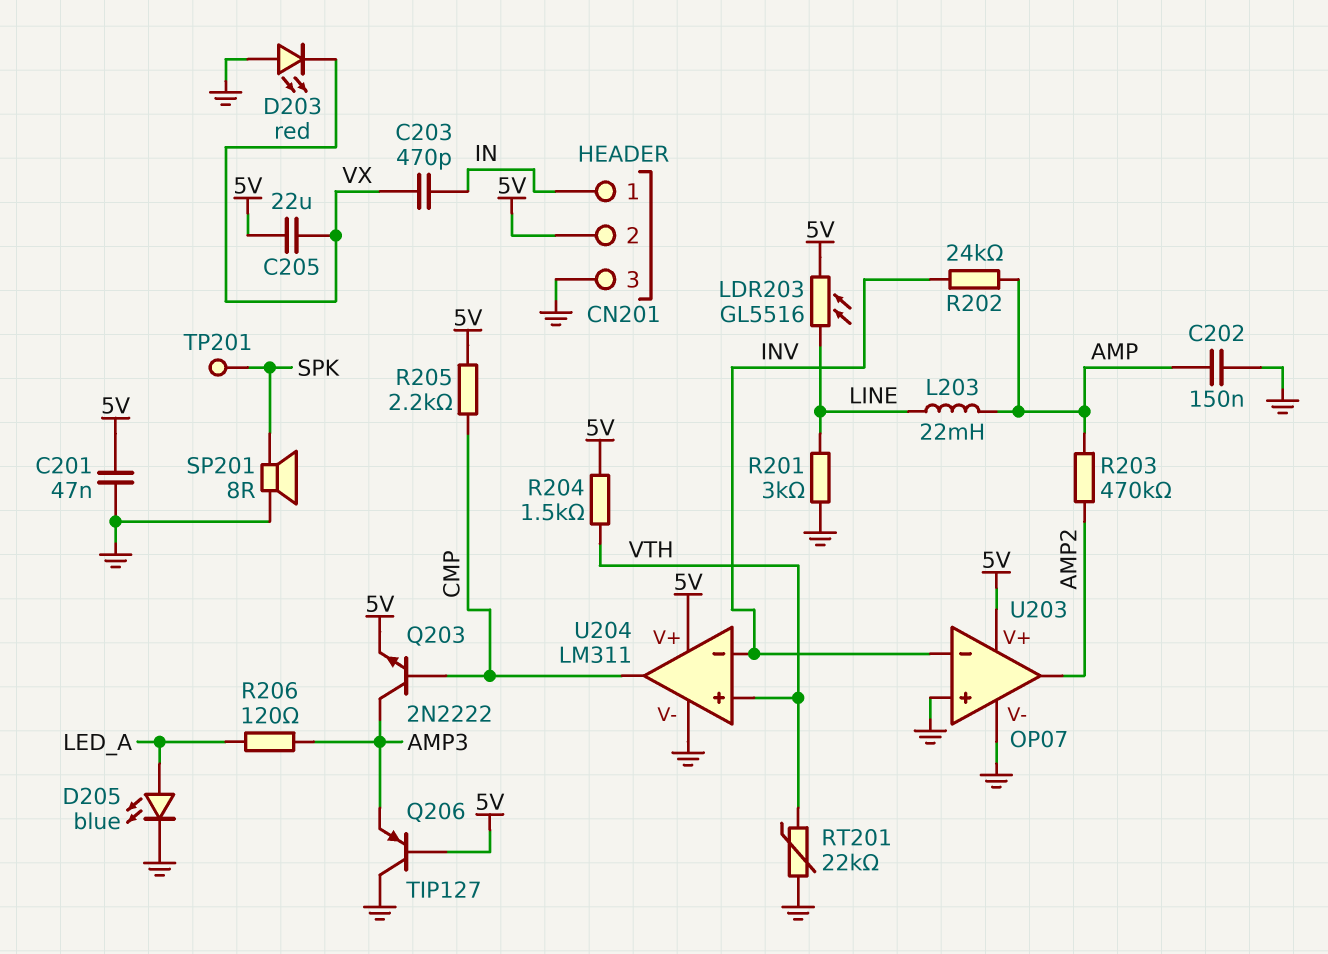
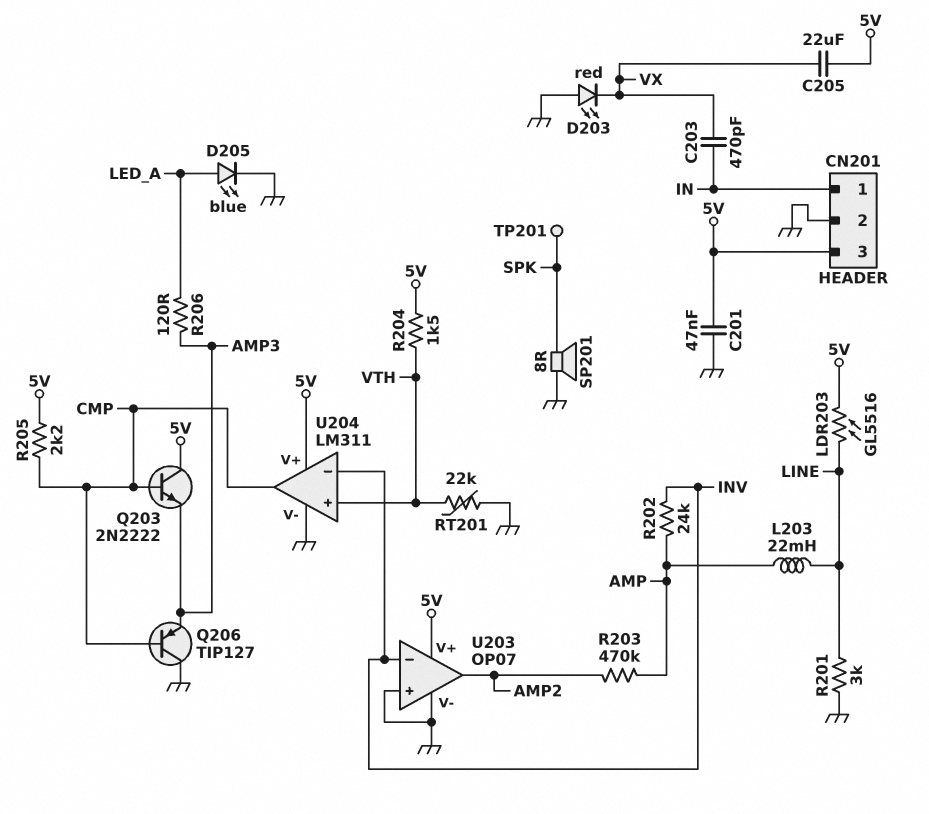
C202: 150nF (AMP, GND) -> none
CN201 pin 2: 5V -> GND
CN201 pin 3: GND -> 5V
Q203: NPN 2N2222 (B CMP, C AMP3, E 5V) -> NPN 2N2222 (B CMP, C 5V, E AMP3)
Q206: PNP TIP127 (B 5V, C GND, E AMP3) -> PNP TIP127 (B CMP, C GND, E AMP3)

